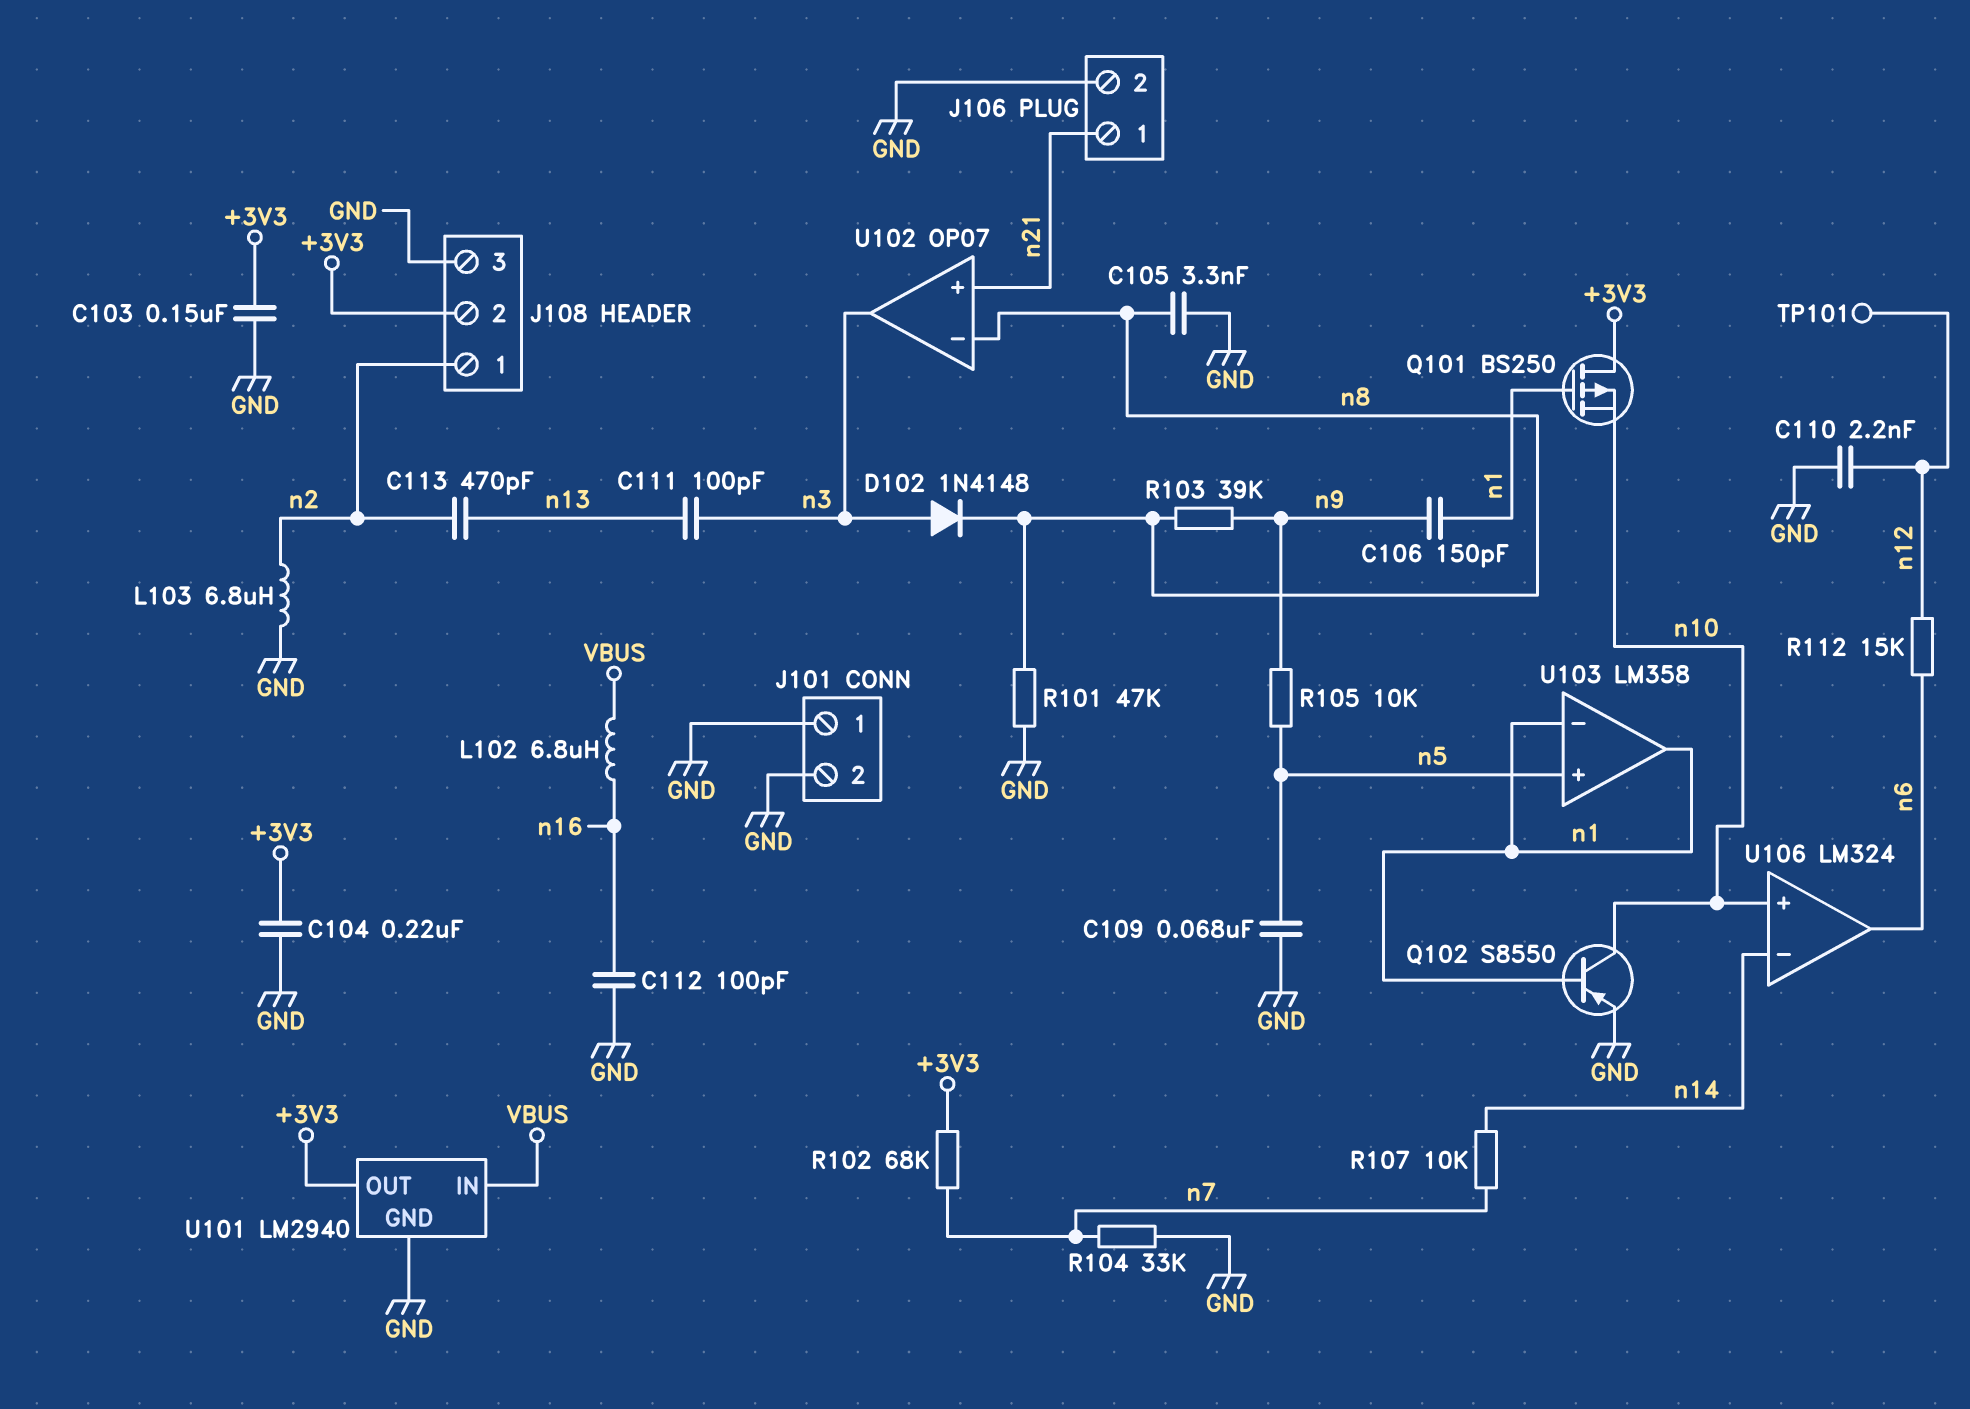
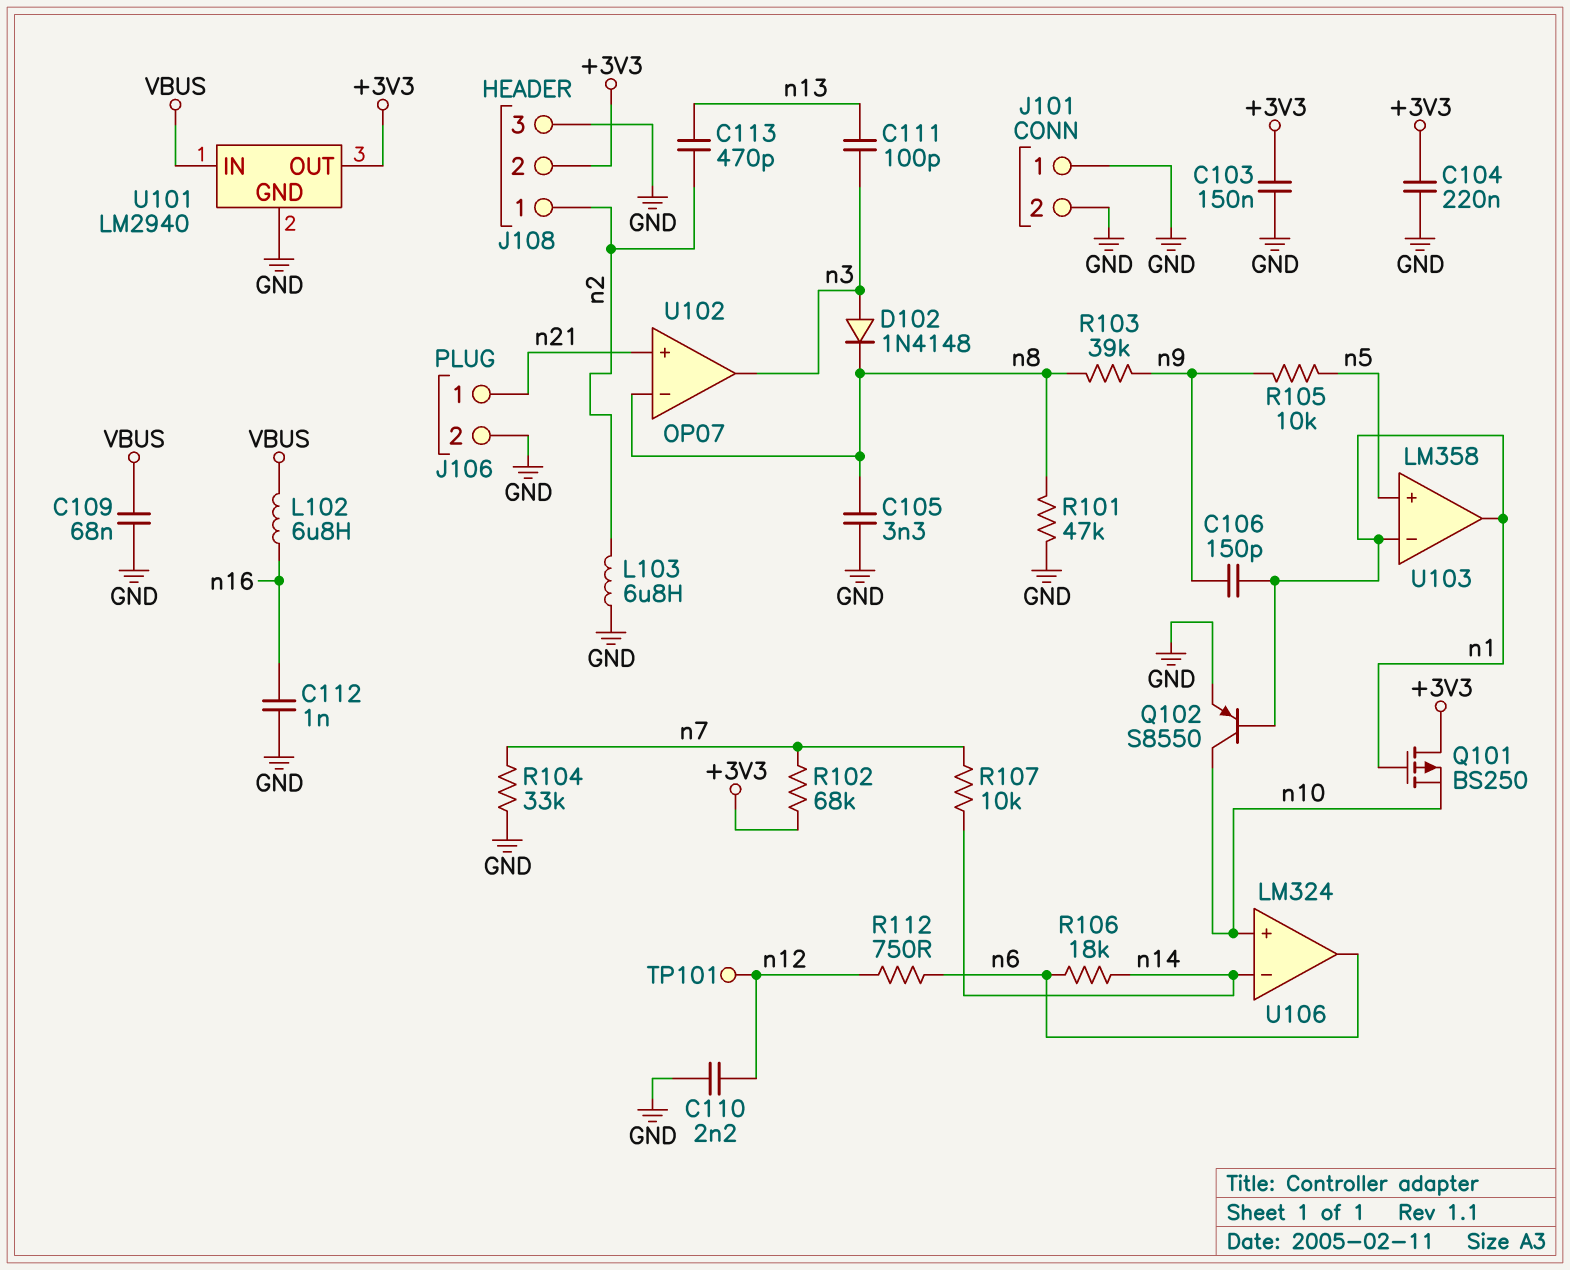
C109: 68nF (GND, n5) -> 68nF (GND, VBUS)
C112: 100pF (GND, n16) -> 1nF (GND, n16)
R106: none -> 18k (n6, n14)
R112: 15k (n6, n12) -> 750 (n6, n12)

